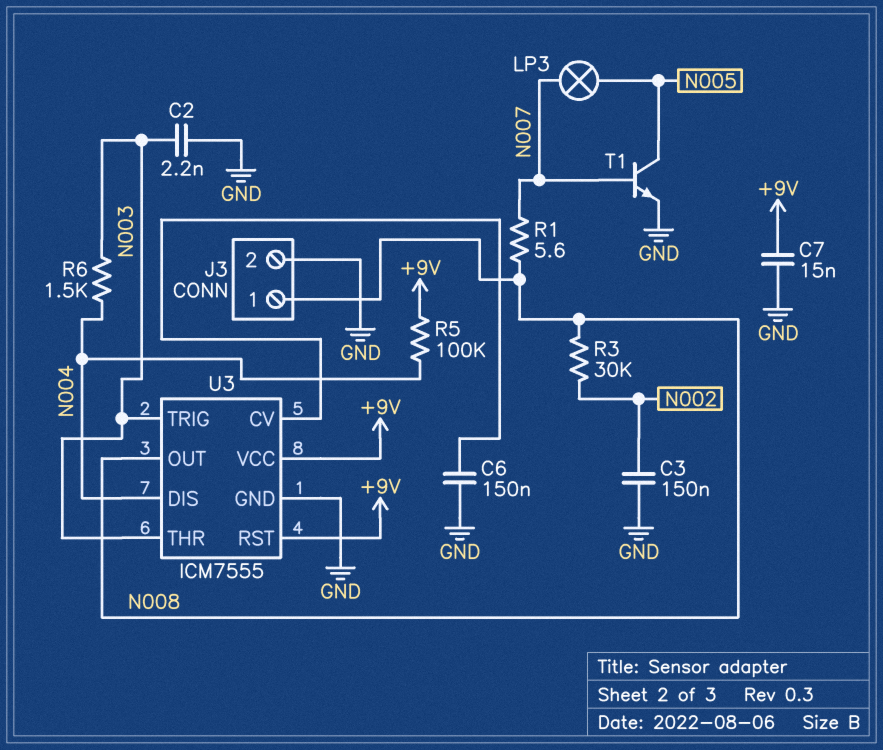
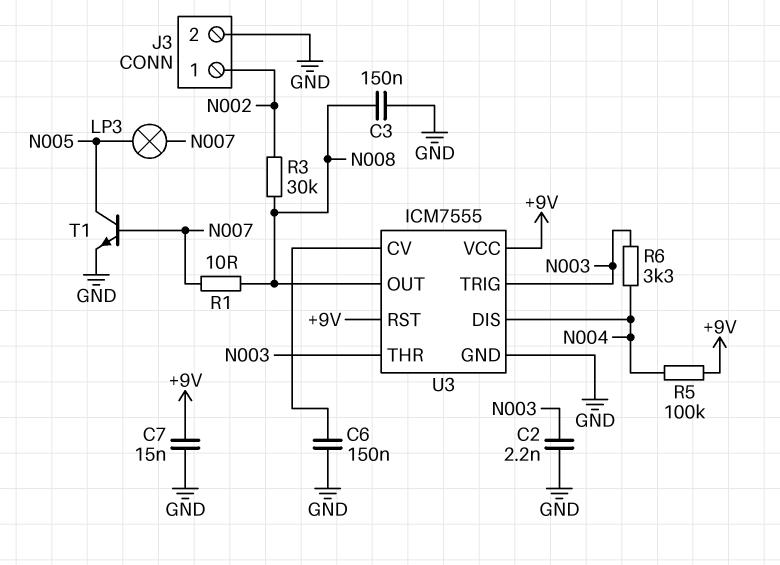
C3: 150nF (GND, N002) -> 150nF (GND, N008)
J3 pin 1: N008 -> N002
R1: 5.6 (N007, N008) -> 10 (N007, N008)
R6: 1.5k (N003, N004) -> 3.3k (N003, N004)

